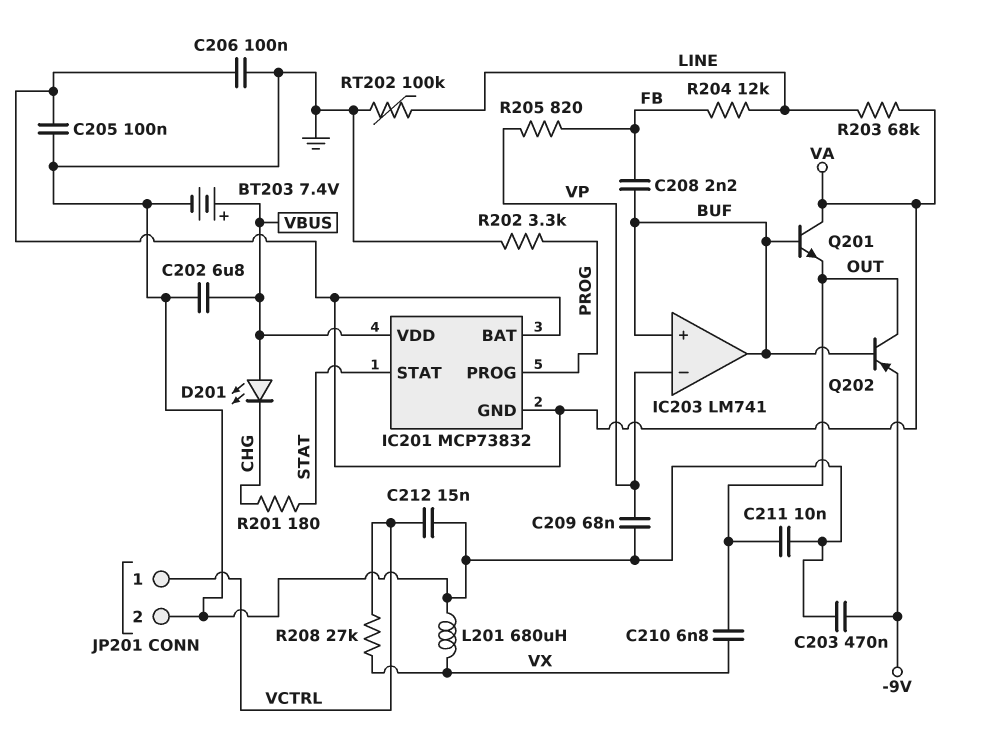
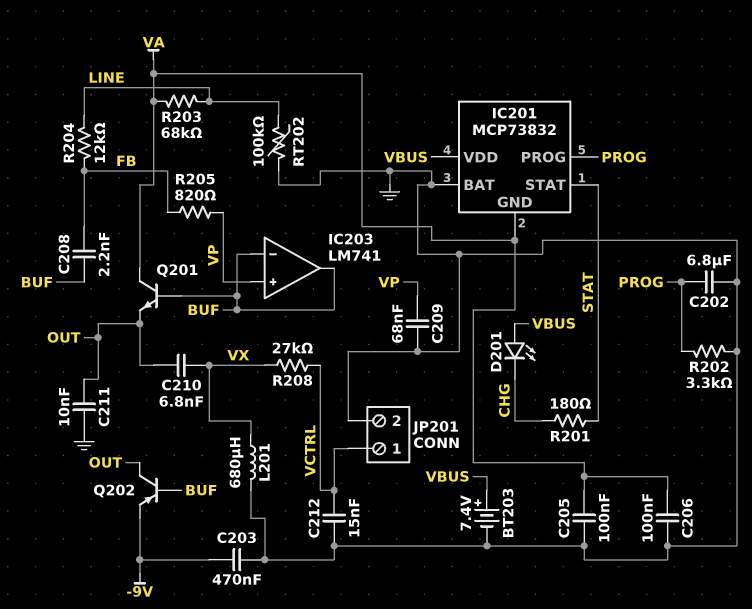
C202: 6.8uF (GND, VBUS) -> 6.8uF (GND, PROG)
IC201 pin BAT: VA -> GND
IC203 pin in+: BUF -> VP
IC203 pin in-: VP -> BUF

